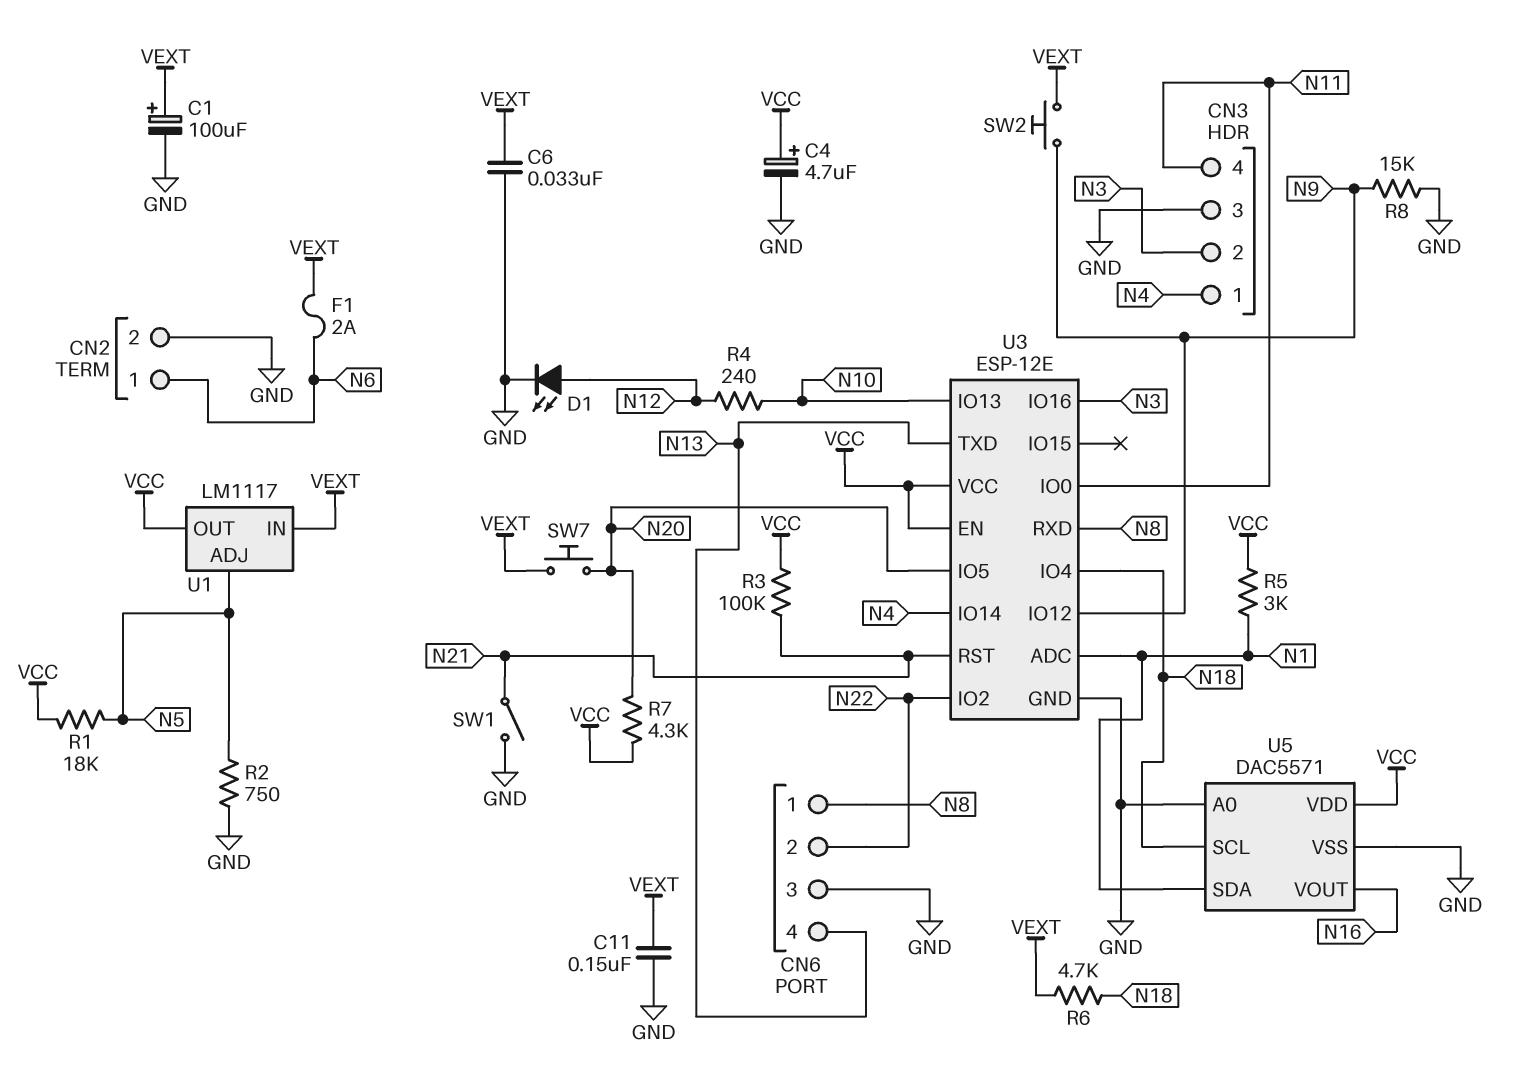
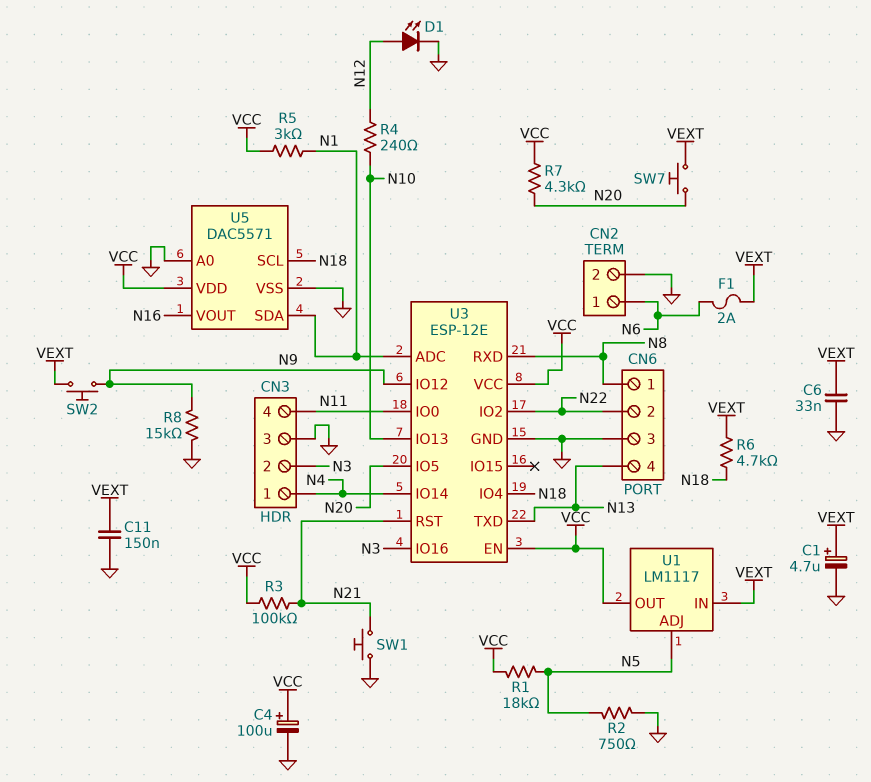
C1: 100uF (plus VEXT, minus GND) -> 4.7uF (plus VEXT, minus GND)
C4: 4.7uF (plus VCC, minus GND) -> 100uF (plus VCC, minus GND)
SW1: switch (GND, N21) -> button (GND, N21)

